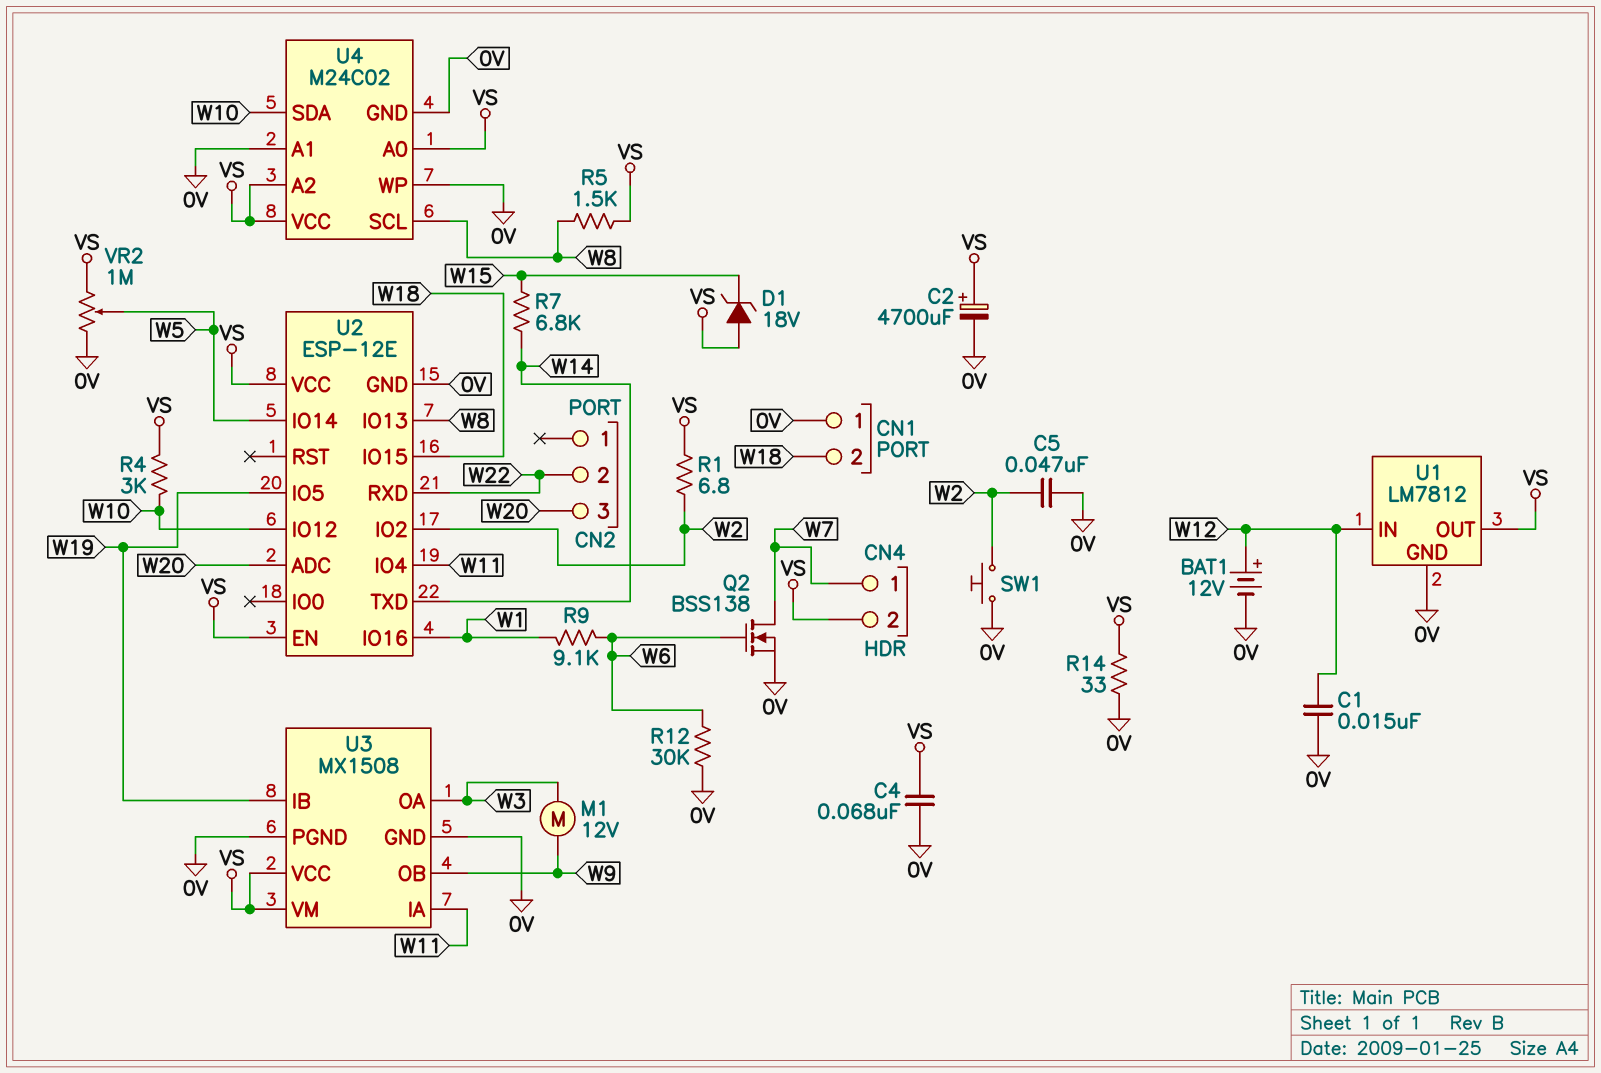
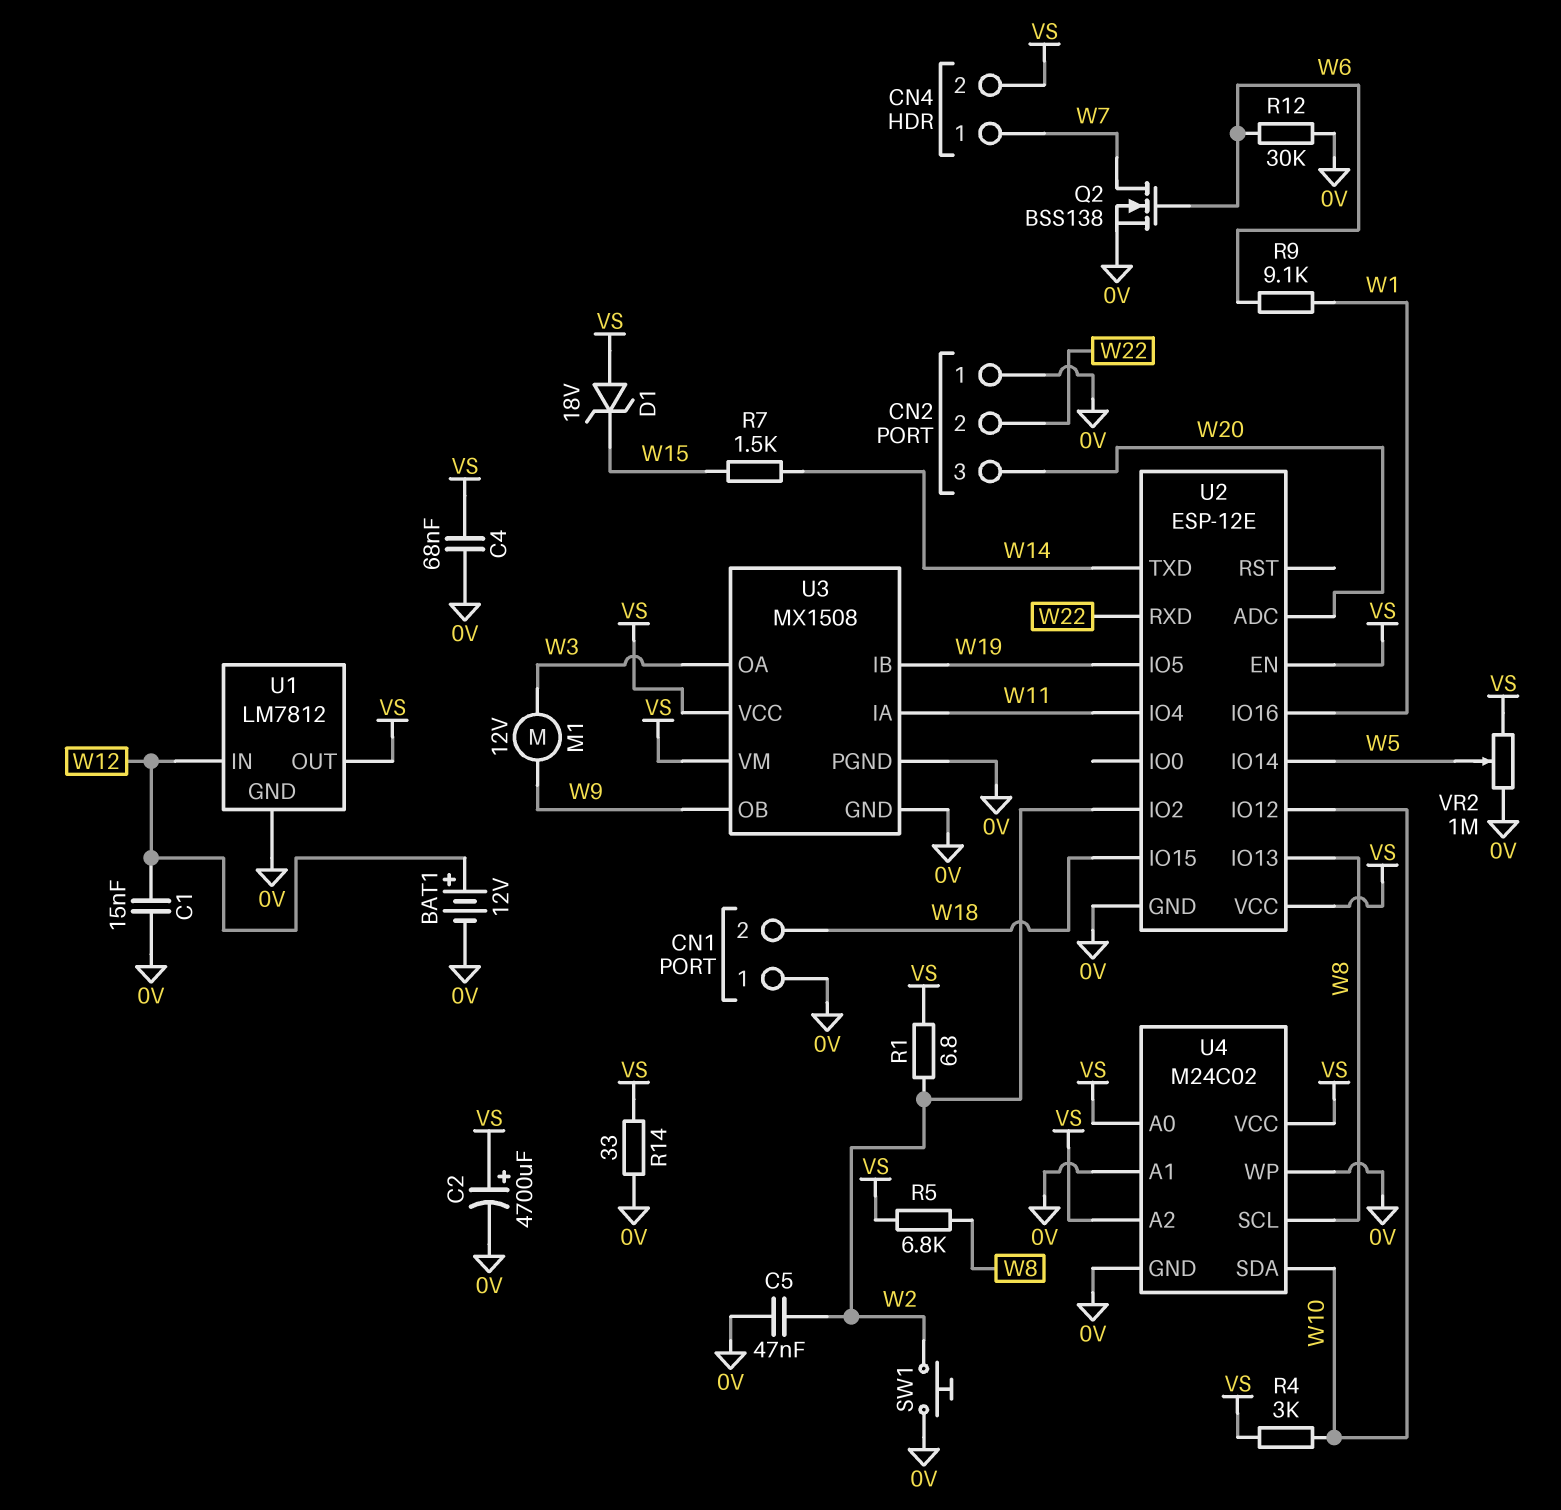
CN2 pin 1: none -> 0V
R5: 1.5k (VS, W8) -> 6.8k (VS, W8)
R7: 6.8k (W14, W15) -> 1.5k (W14, W15)

